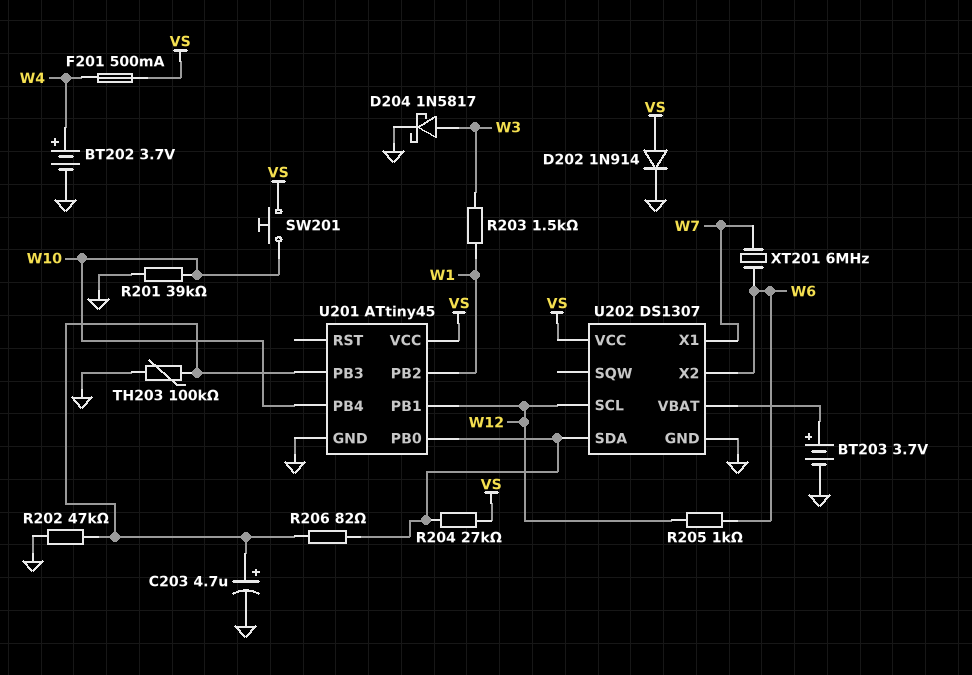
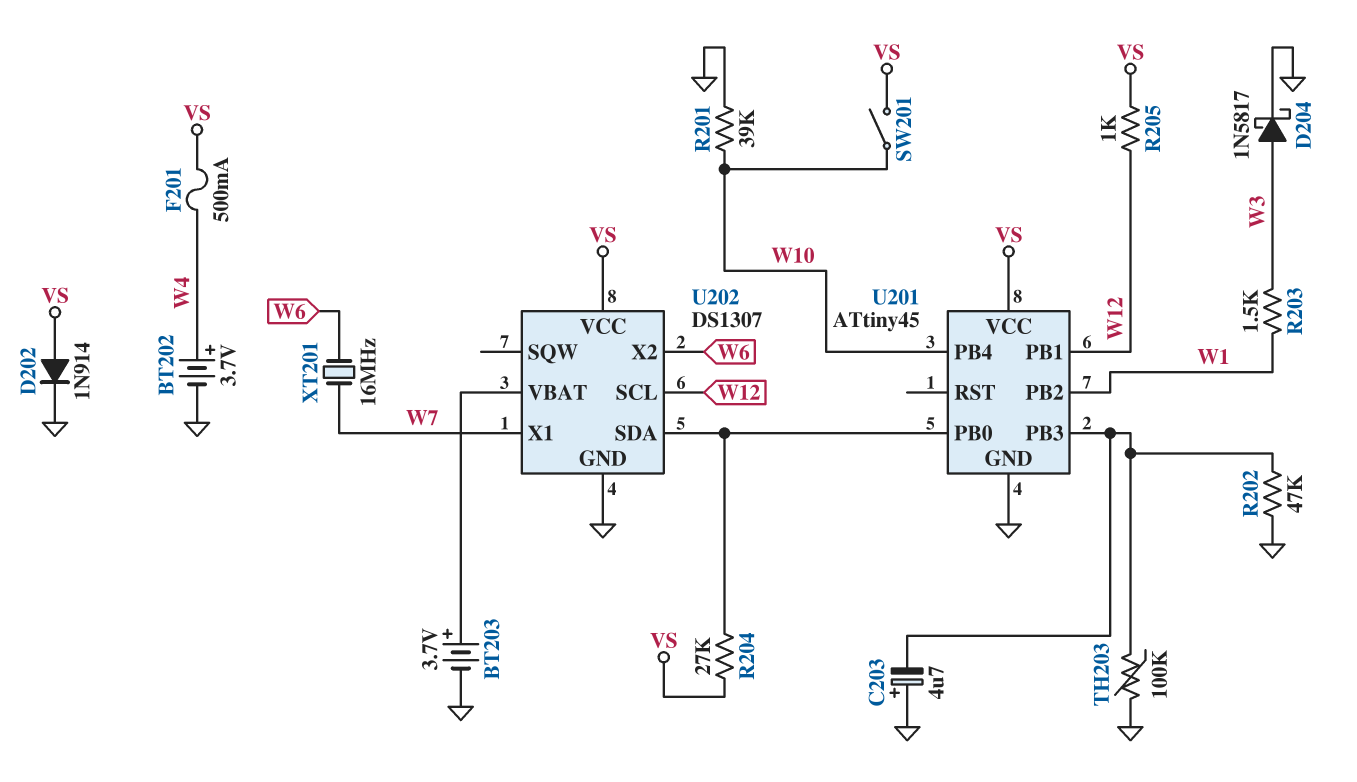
C203: 4.7uF (plus U201/PB3, minus GND) -> 4.7uF (plus GND, minus U201/PB3)
R205: 1k (W6, W12) -> 1k (VS, W12)
R206: 82 (U201/PB0, U201/PB3) -> none
SW201: button (VS, W10) -> switch (VS, W10)
XT201: 6MHz (W6, W7) -> 16MHz (W6, W7)

